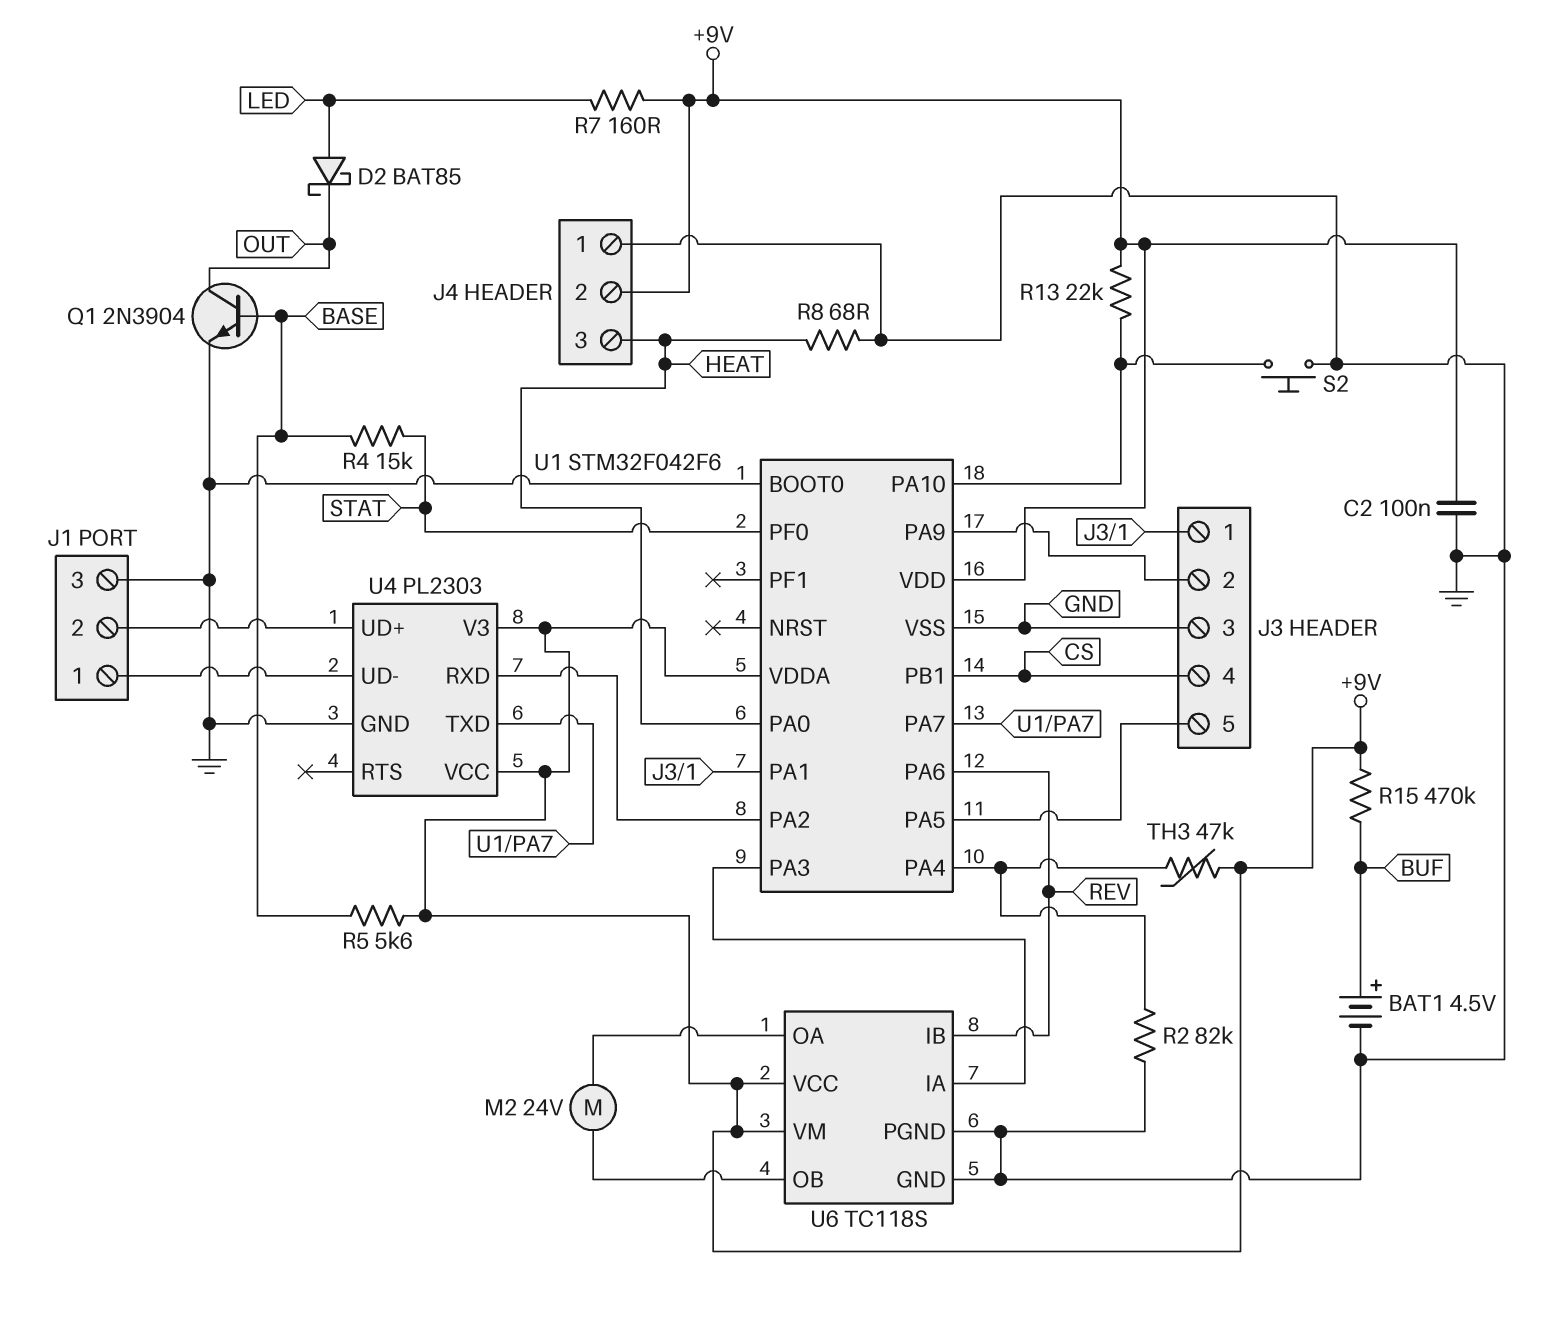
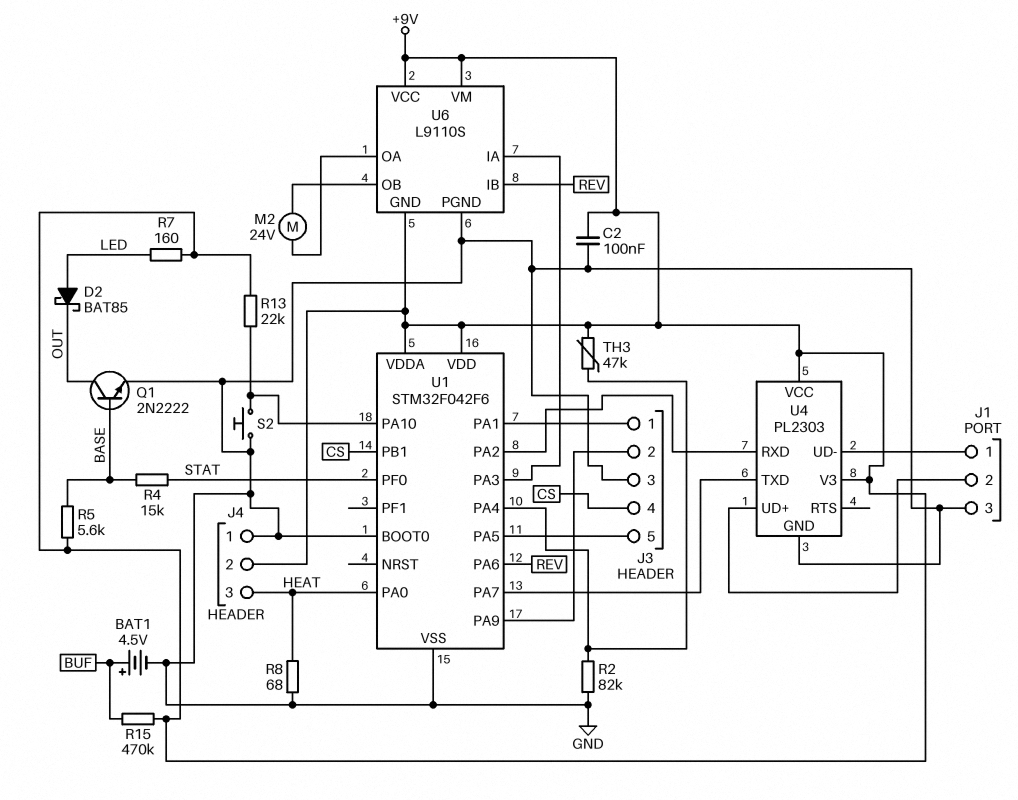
Q1: NPN 2N3904 (B BASE, C OUT, E GND) -> NPN 2N2222 (B BASE, C OUT, E GND)
U6: TC118S -> L9110S
U6 pin GND: GND -> +9V

